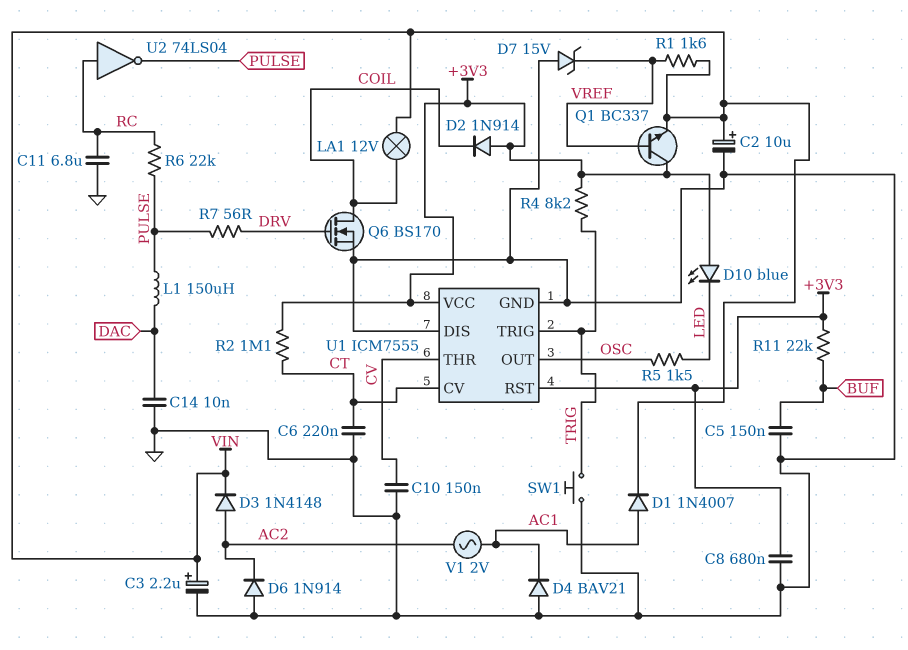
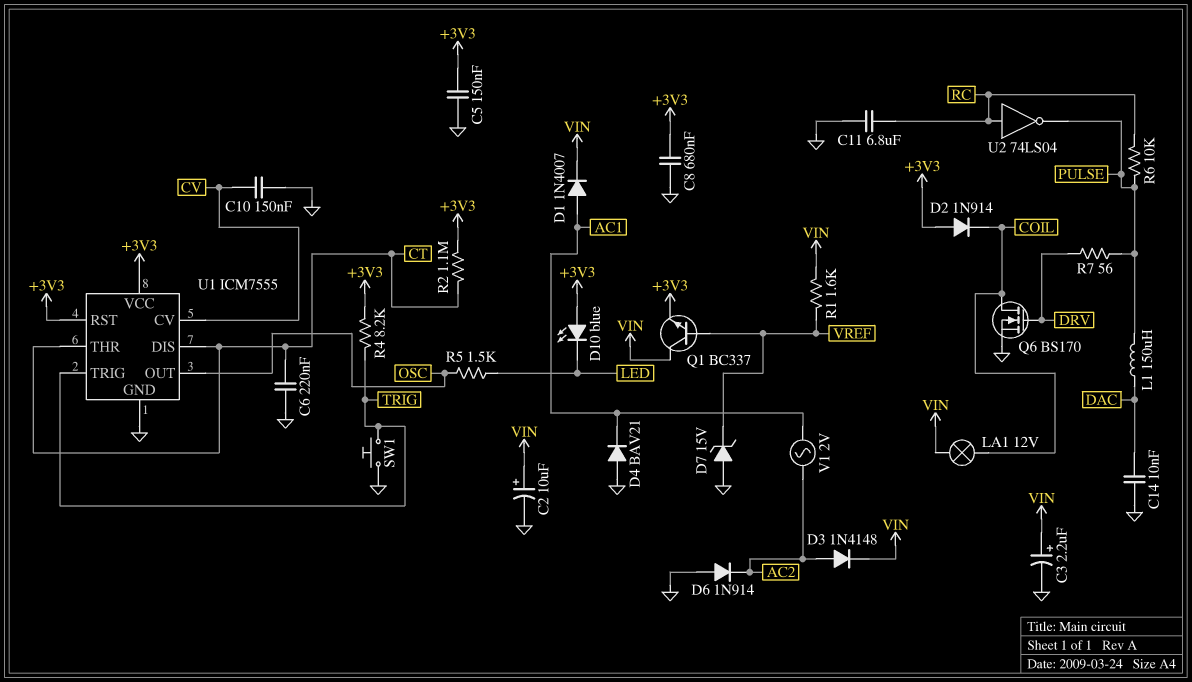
C5: 150nF (BUF, GND) -> 150nF (+3V3, GND)
Q1: NPN BC337 (B VREF, C +3V3, E VIN) -> NPN BC337 (B VREF, C VIN, E +3V3)
R6: 22k (PULSE, RC) -> 10k (PULSE, RC)
R11: 22k (+3V3, BUF) -> none
U1 pin CV: CT -> CV
U1 pin DIS: GND -> CT
U1 pin THR: CV -> CT

